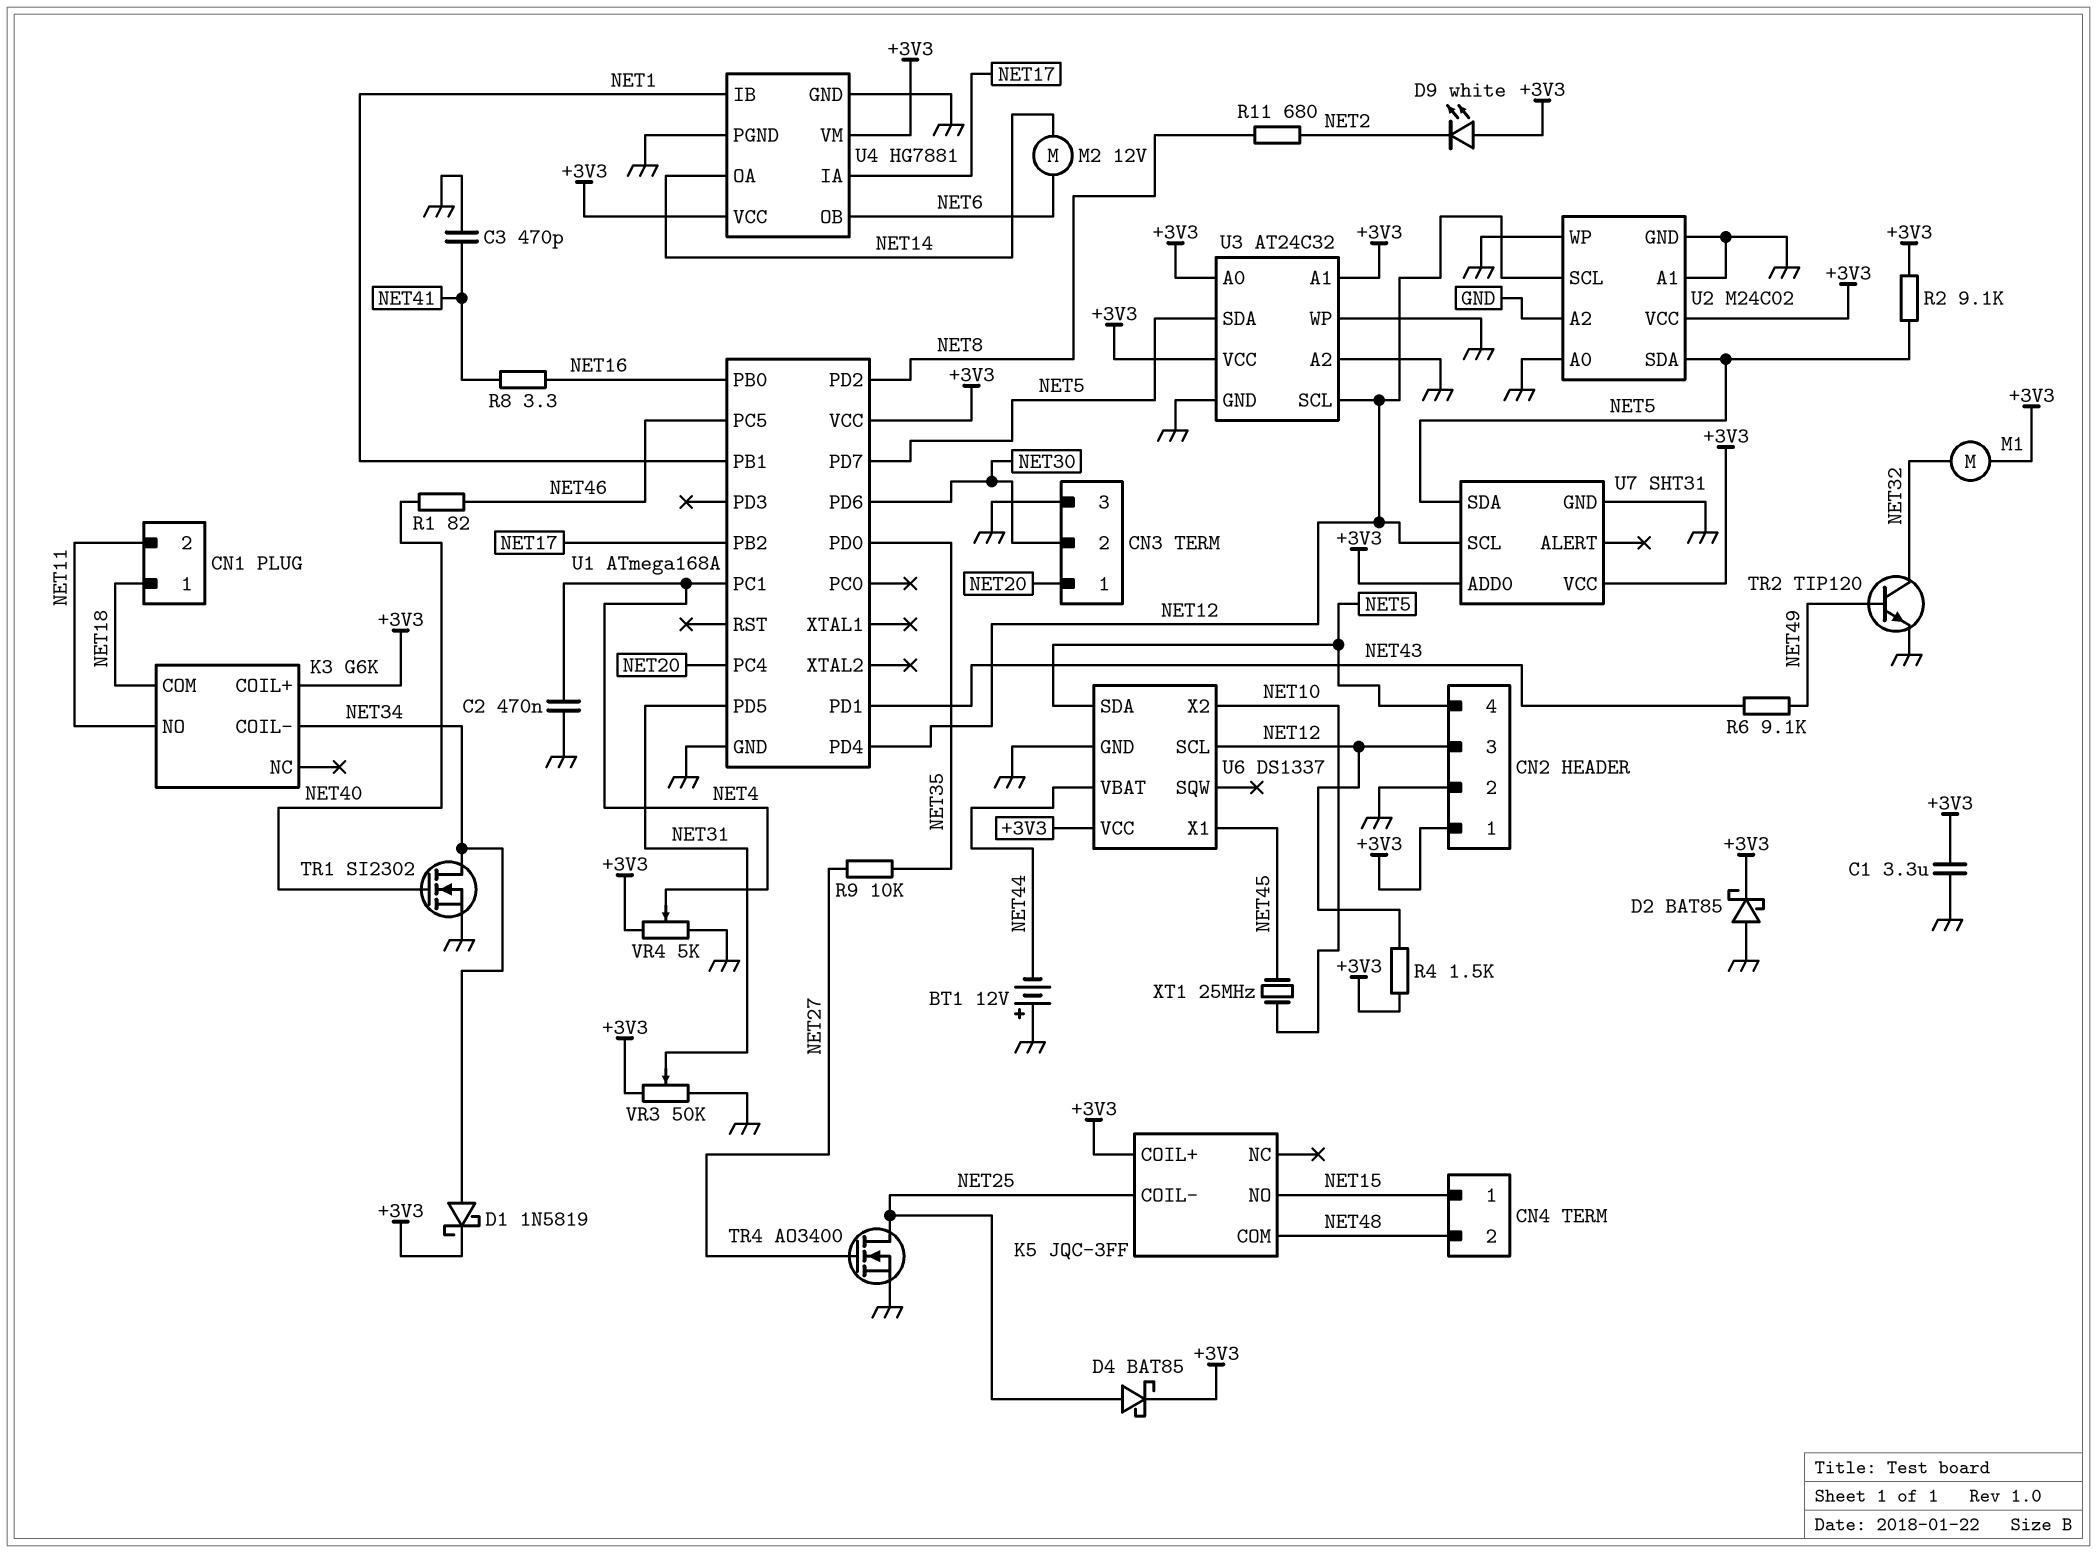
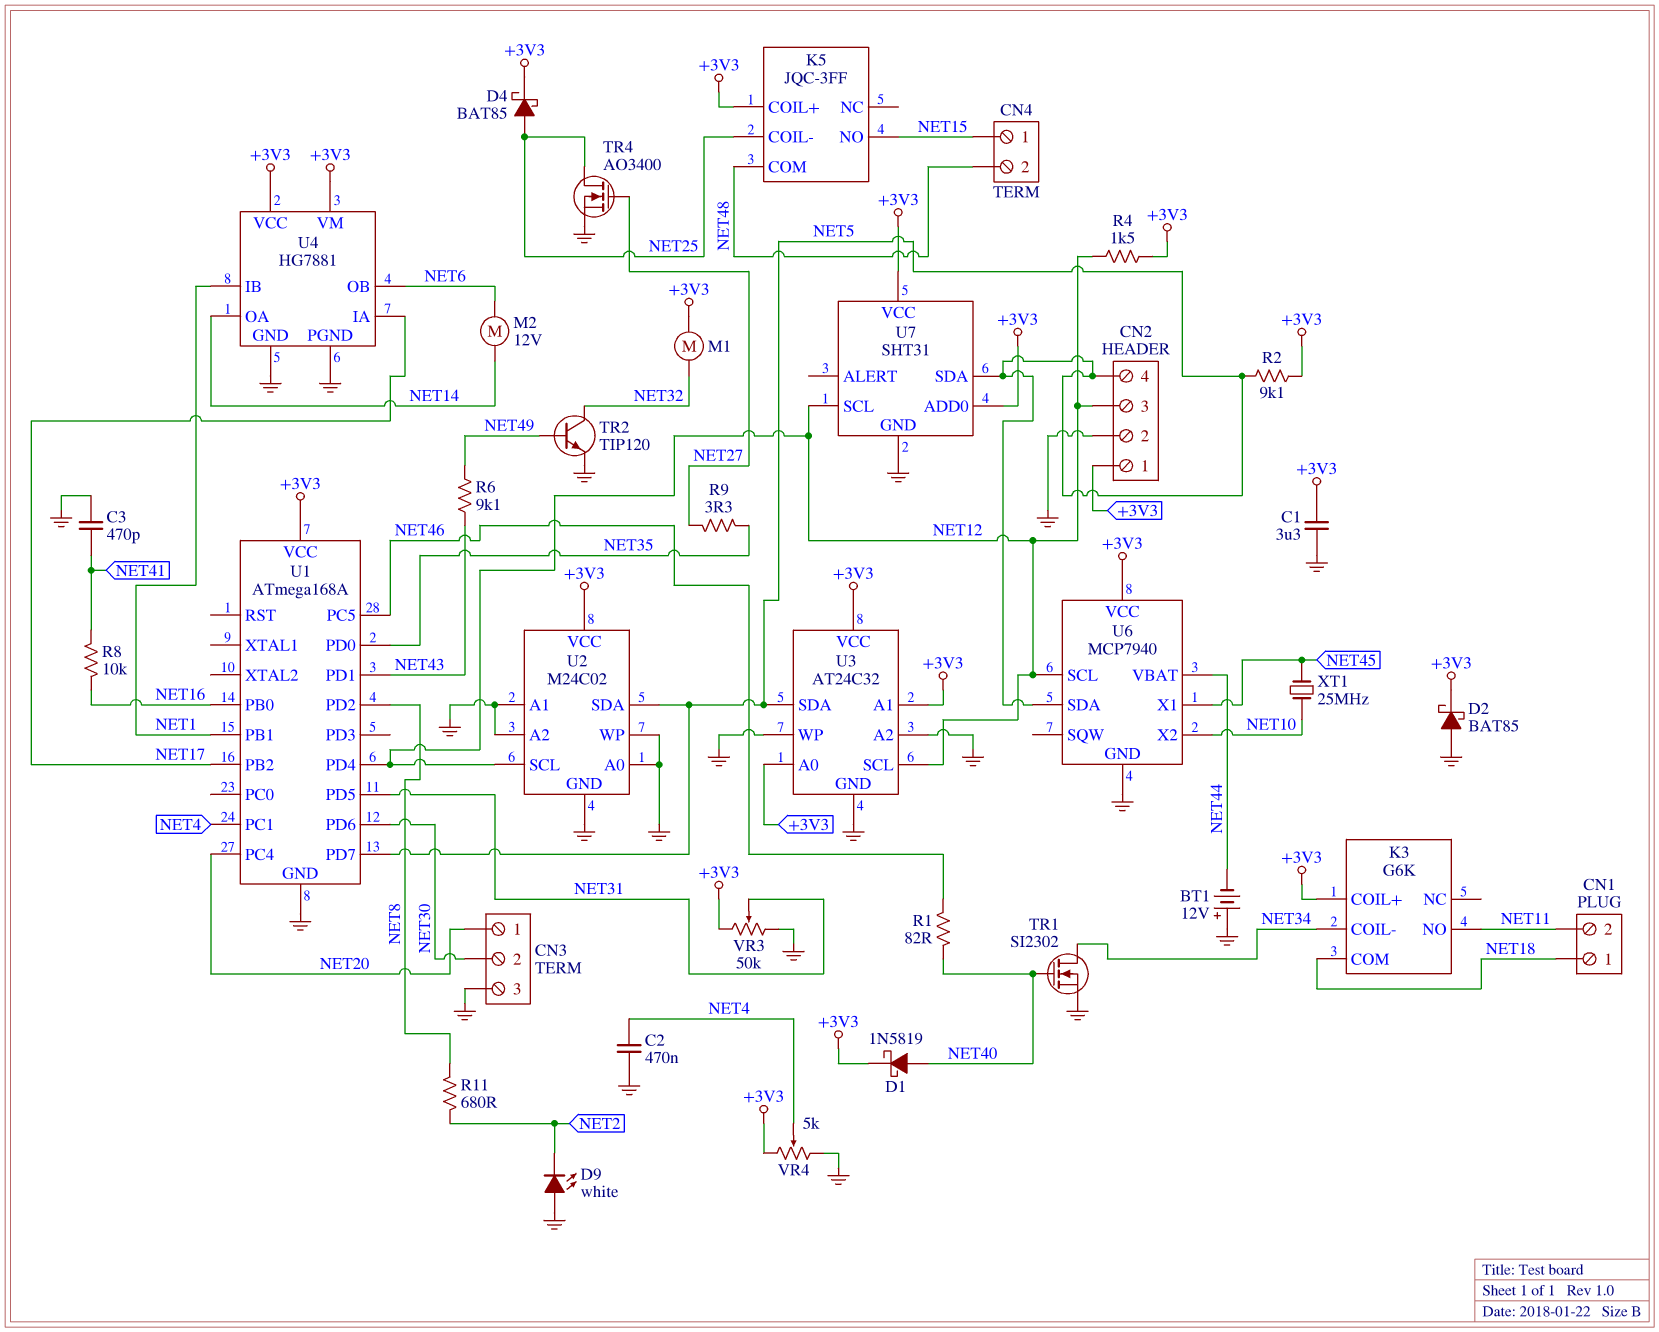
D1: schottky 1N5819 (A NET34, K +3V3) -> schottky 1N5819 (A NET40, K +3V3)
D9: LED white (A +3V3, K NET2) -> LED white (A GND, K NET2)
R8: 3.3 (NET16, NET41) -> 10k (NET16, NET41)
R9: 10k (NET27, NET35) -> 3.3 (NET27, NET35)
U6: DS1337 -> MCP7940

